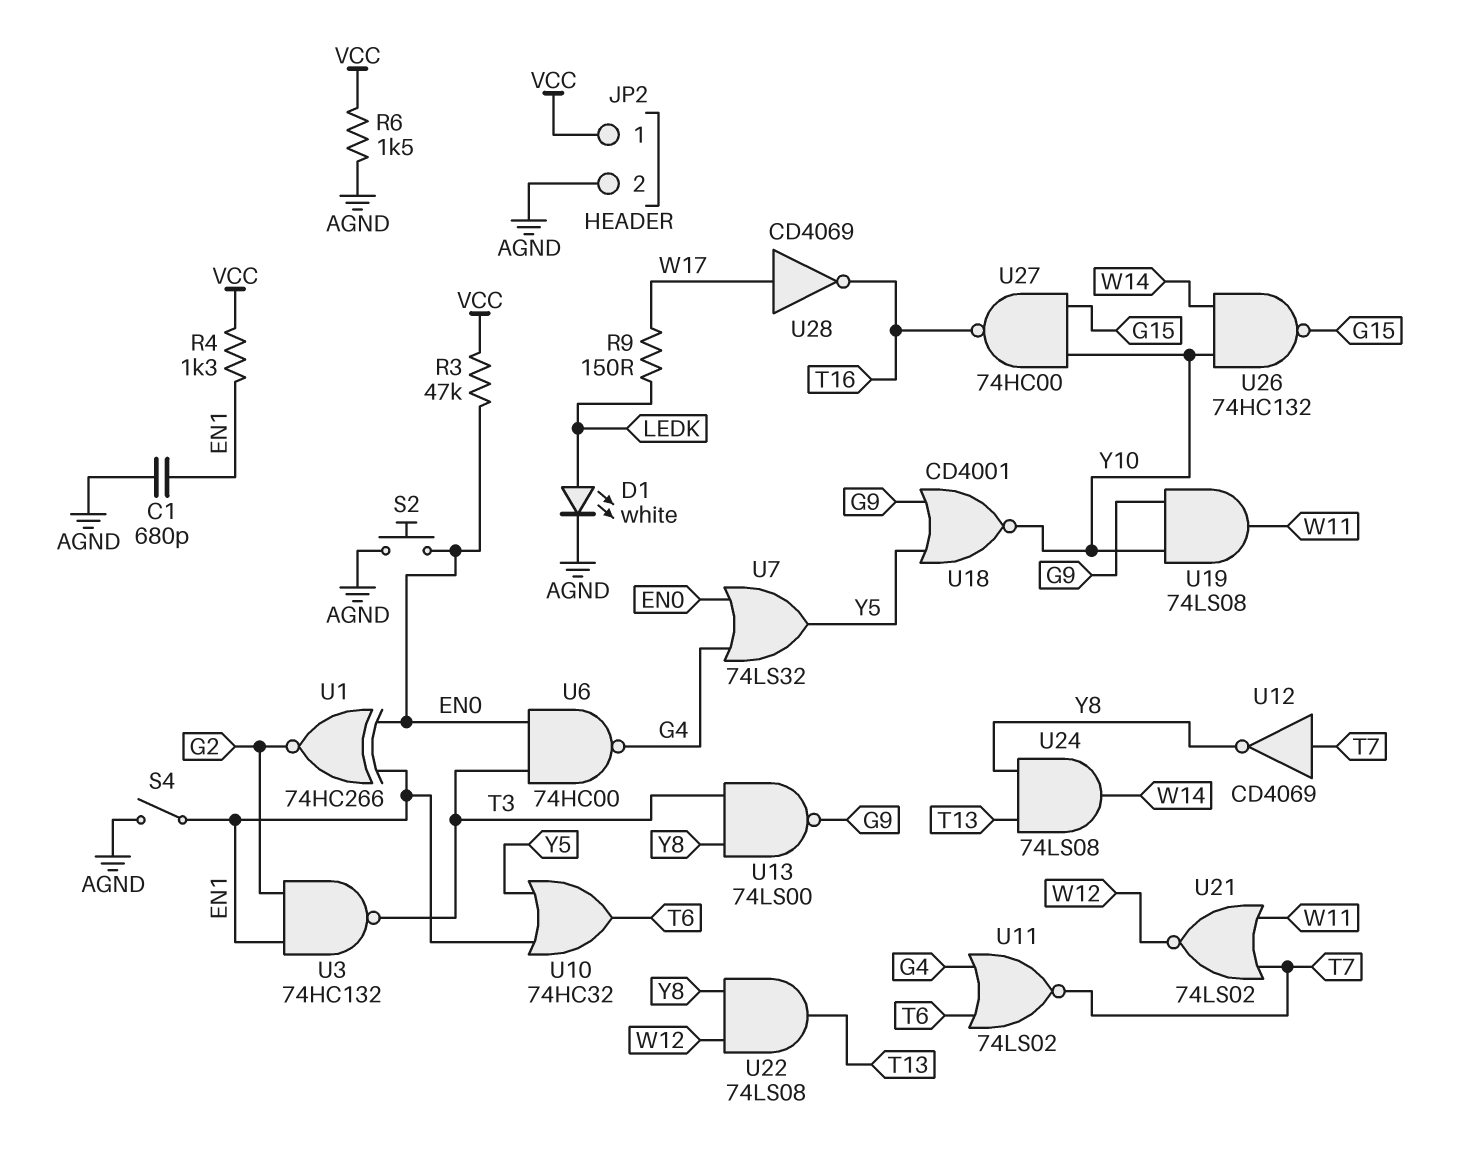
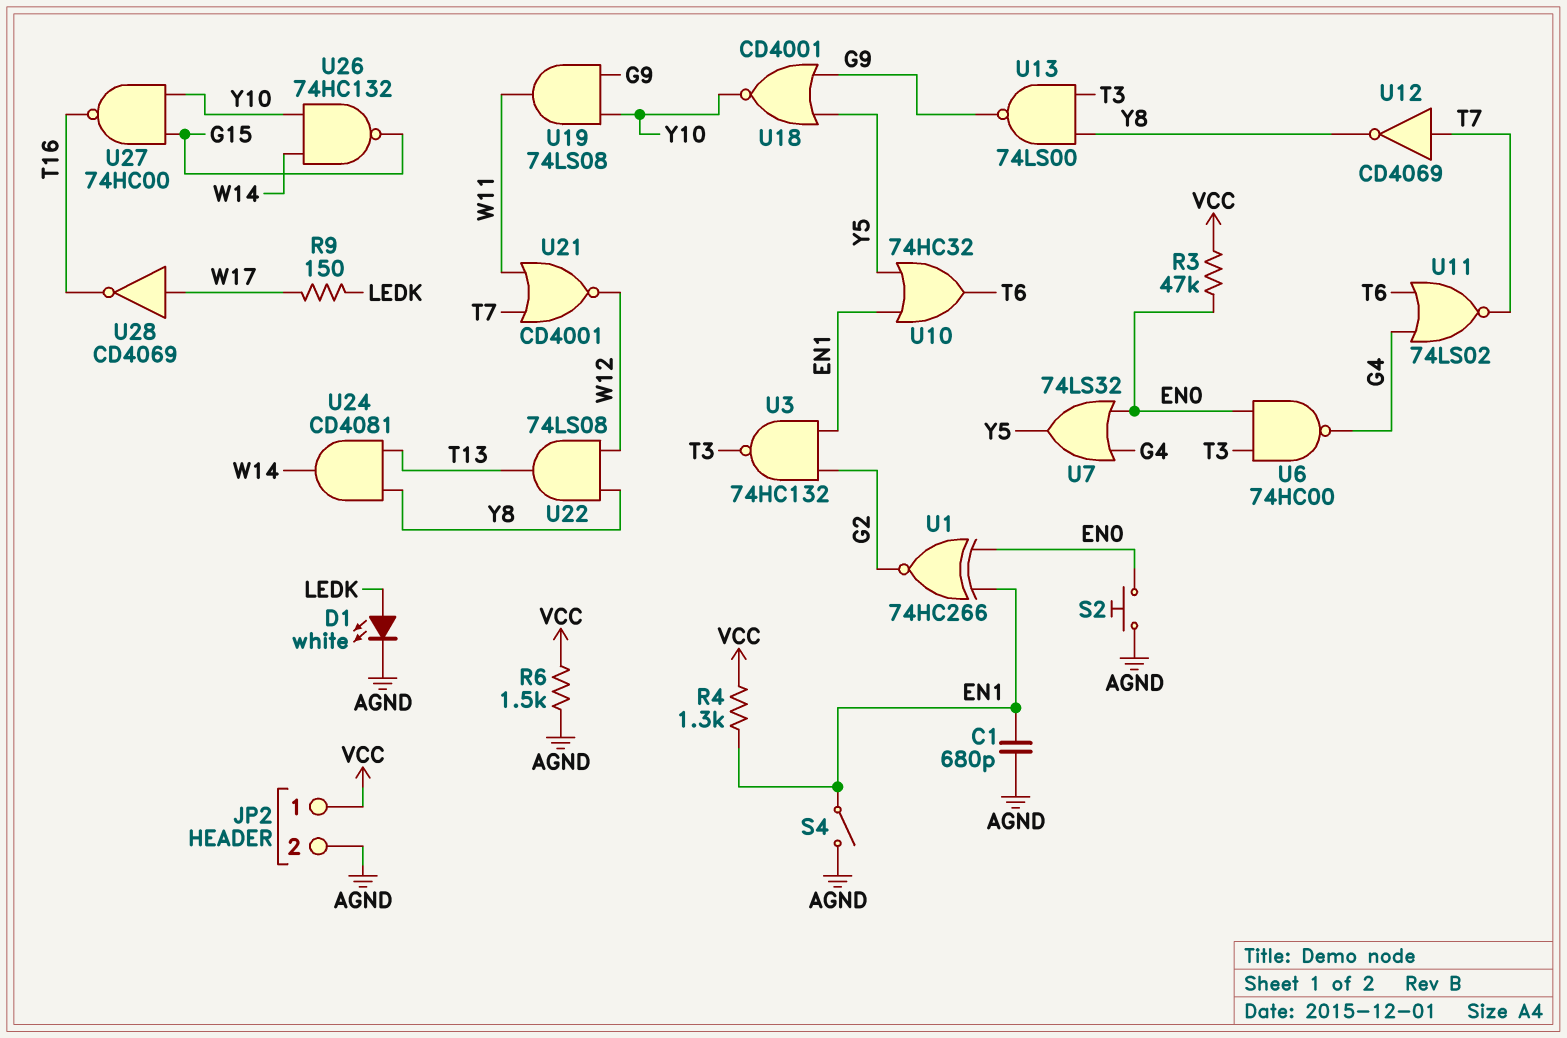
U21: NOR 74LS02 (in T7, in W11, out W12) -> NOR CD4001 (in T7, in W11, out W12)
U24: AND 74LS08 (in T13, in Y8, out W14) -> AND CD4081 (in T13, in Y8, out W14)

